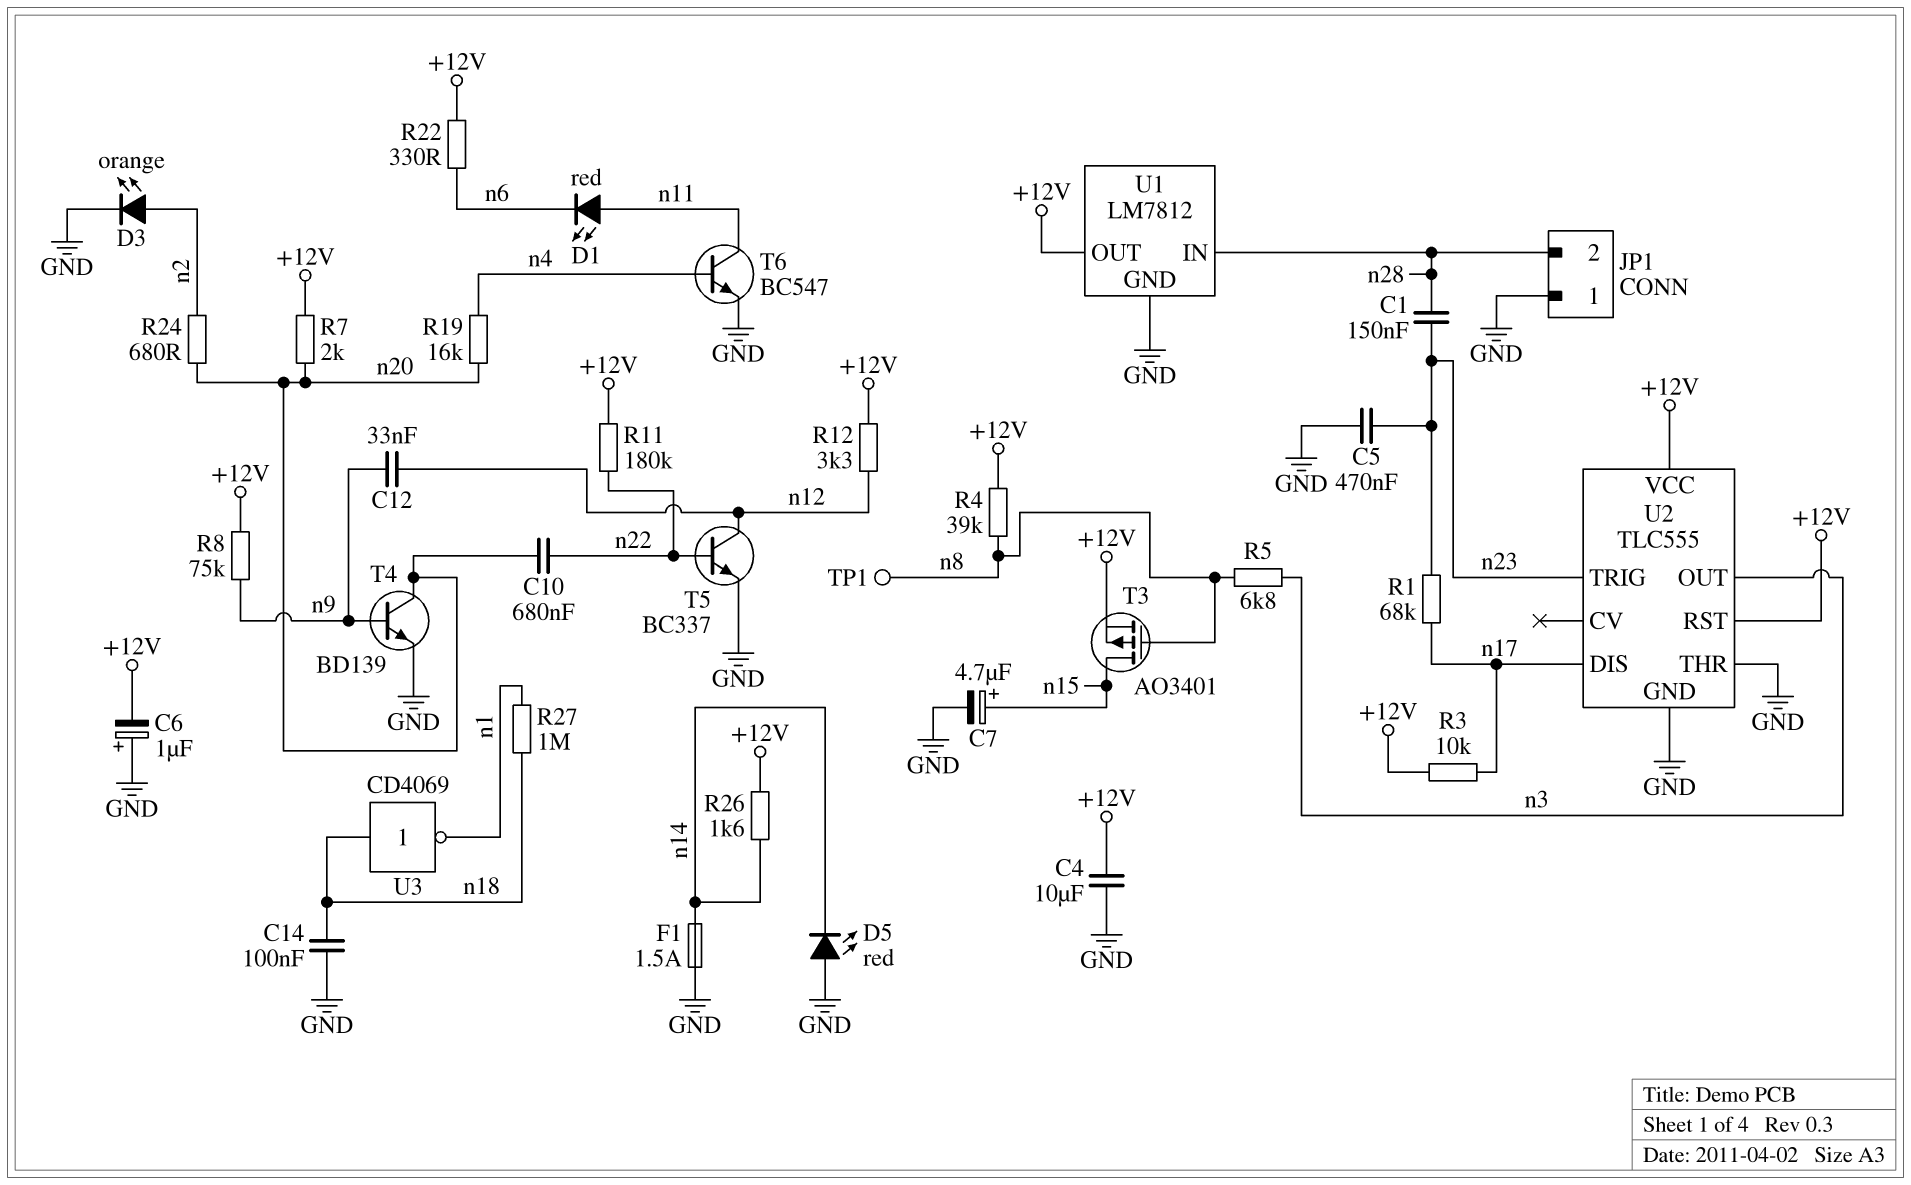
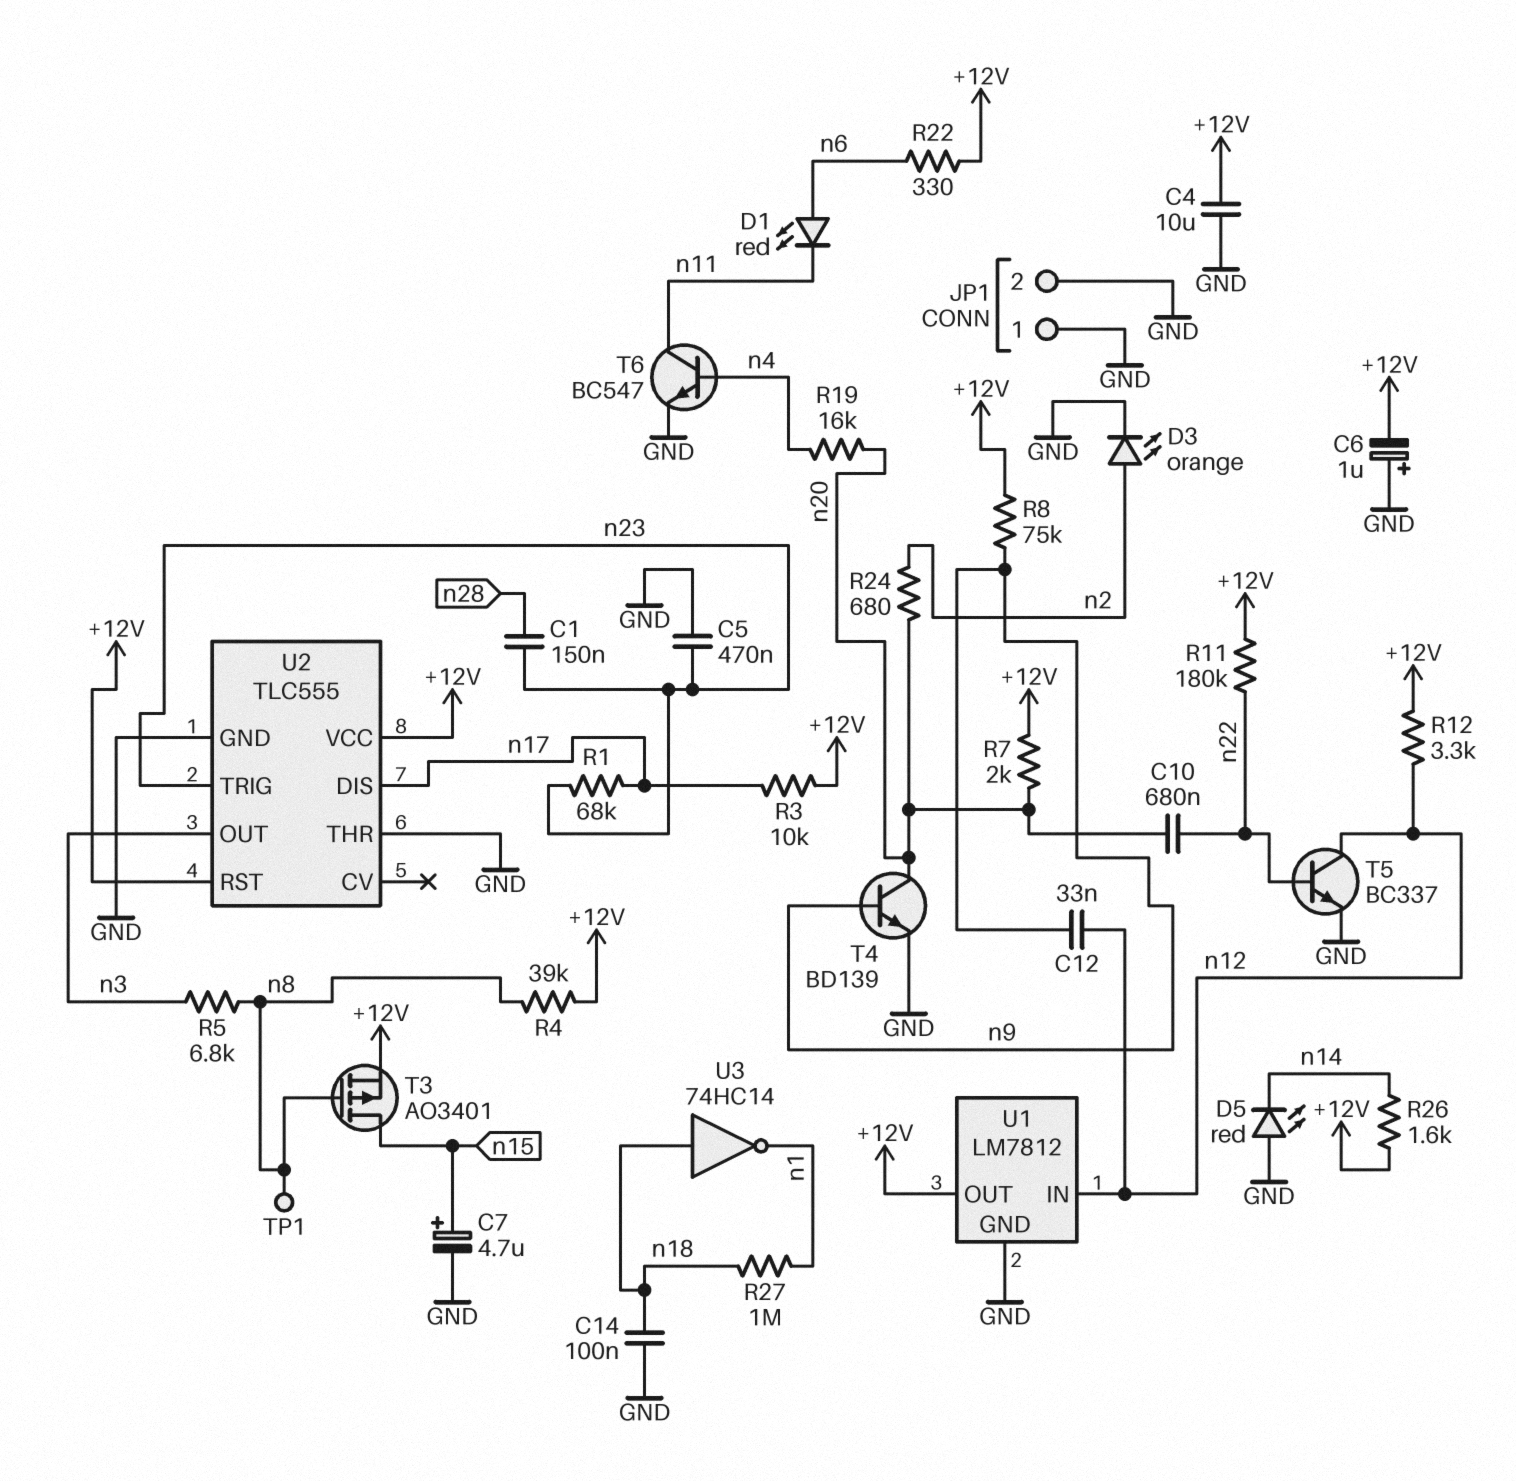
D1: LED red (A n11, K n6) -> LED red (A n6, K n11)
F1: 1.5A (GND, n14) -> none
JP1 pin 2: n28 -> GND
U1 pin IN: n28 -> n12
U3: NOT CD4069 (in n18, out n1) -> NOT 74HC14 (in n18, out n1)

